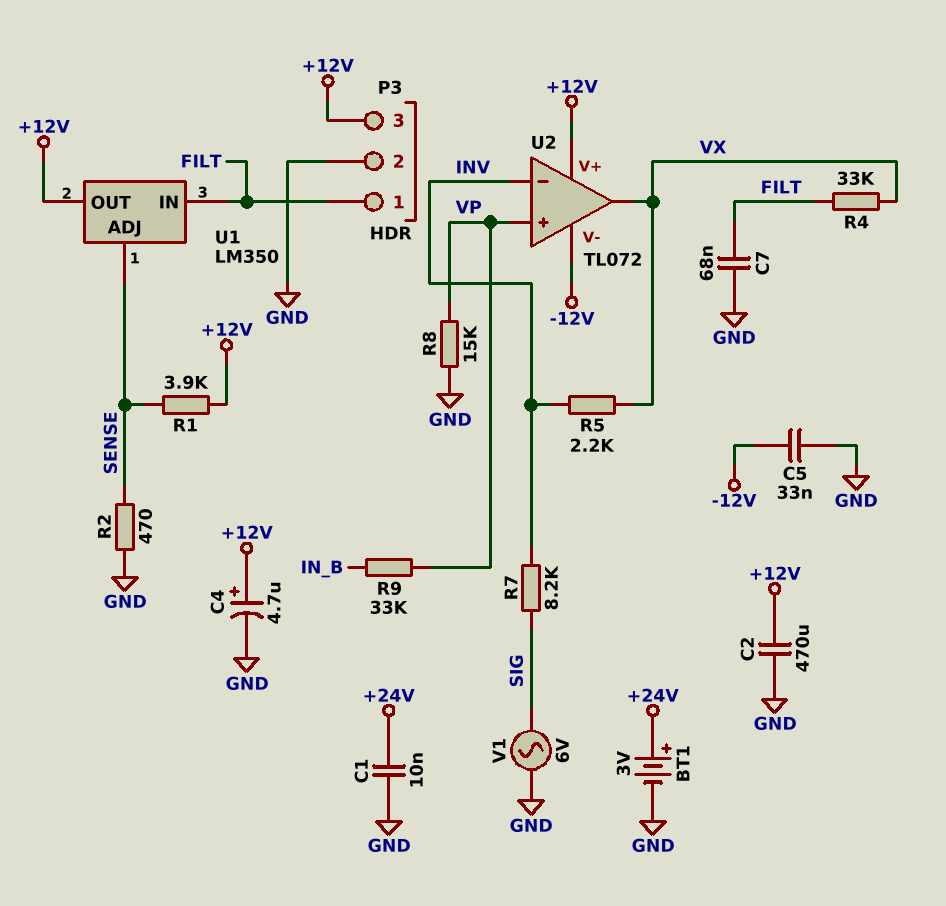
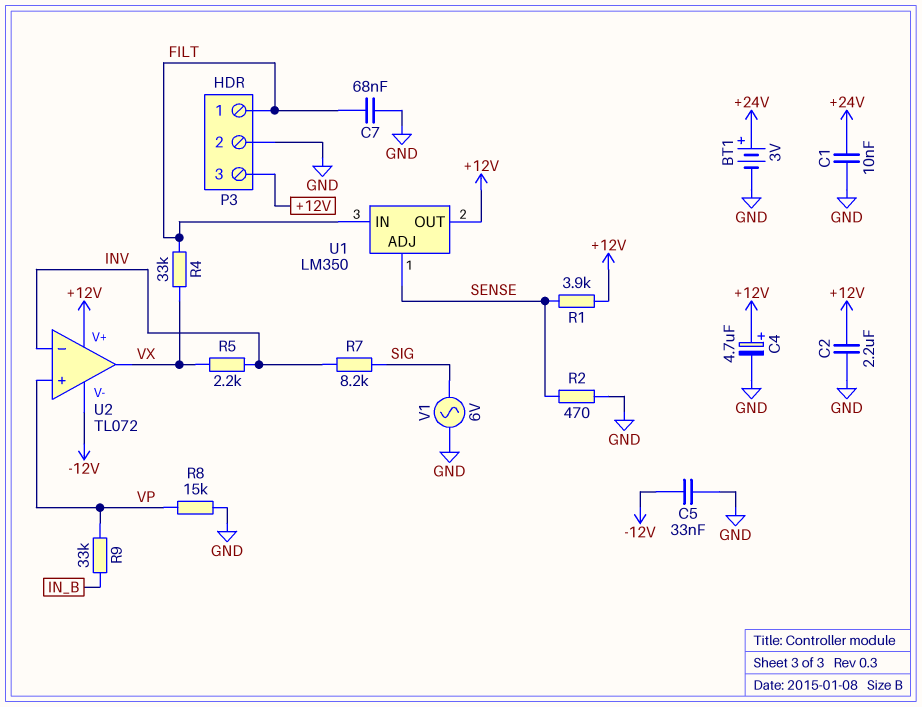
C2: 470uF (+12V, GND) -> 2.2uF (+12V, GND)

